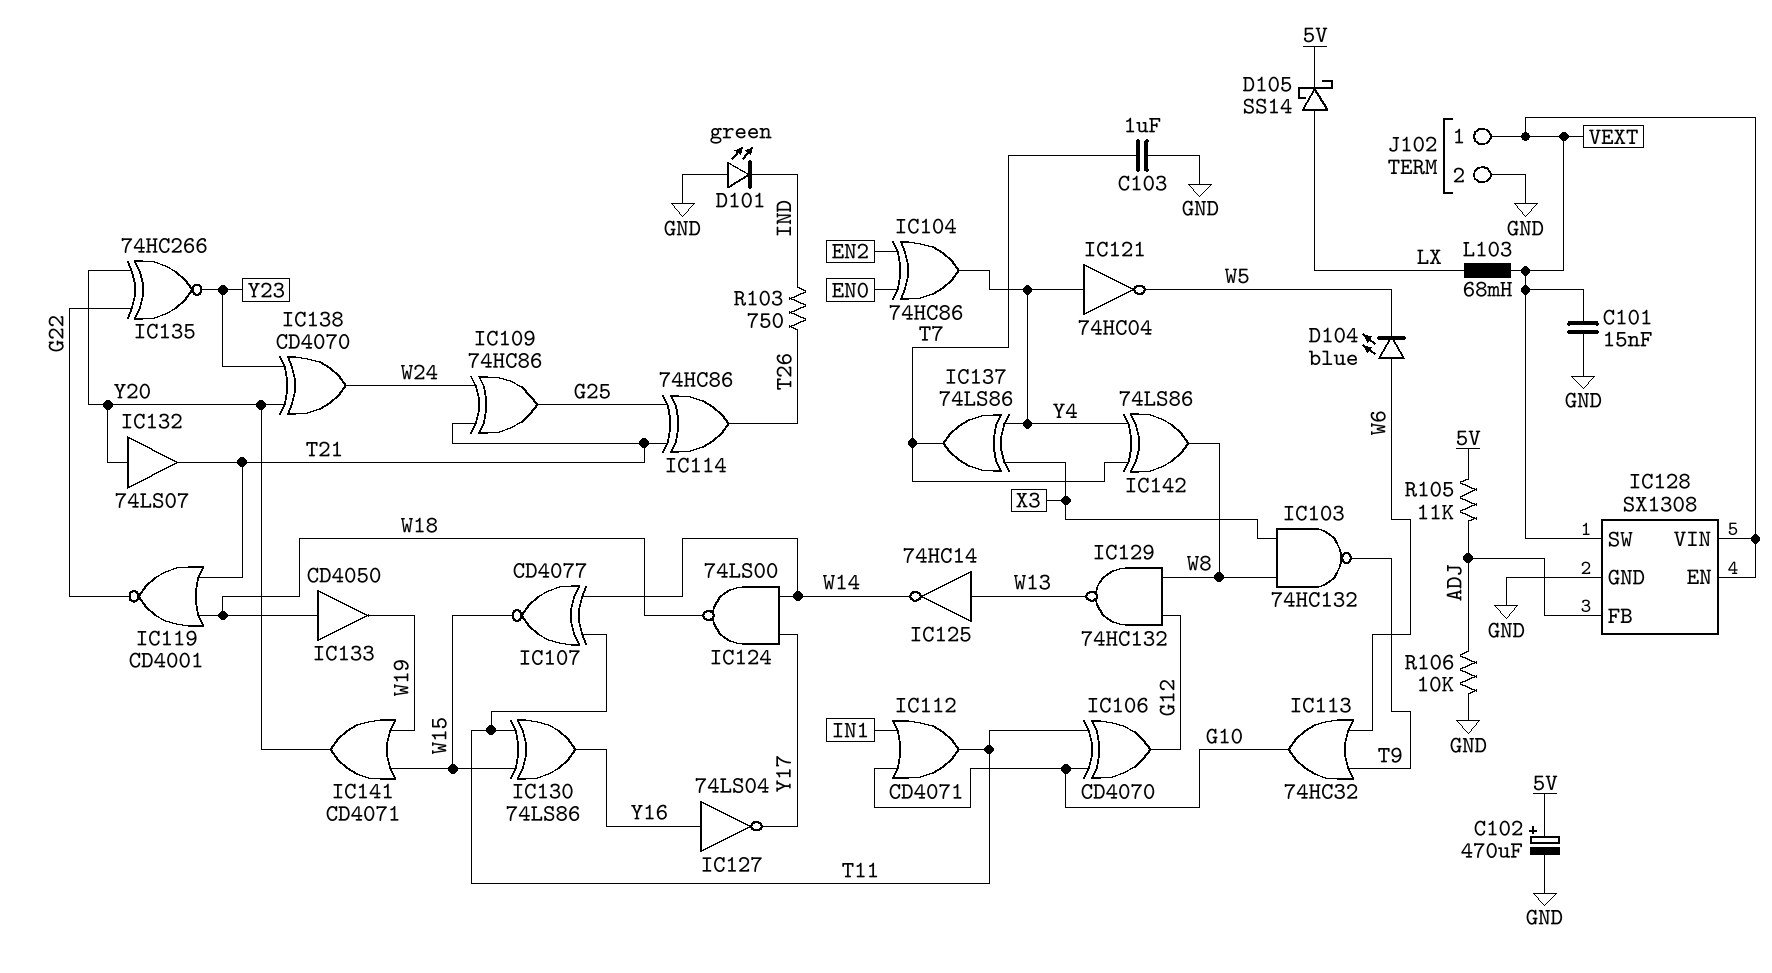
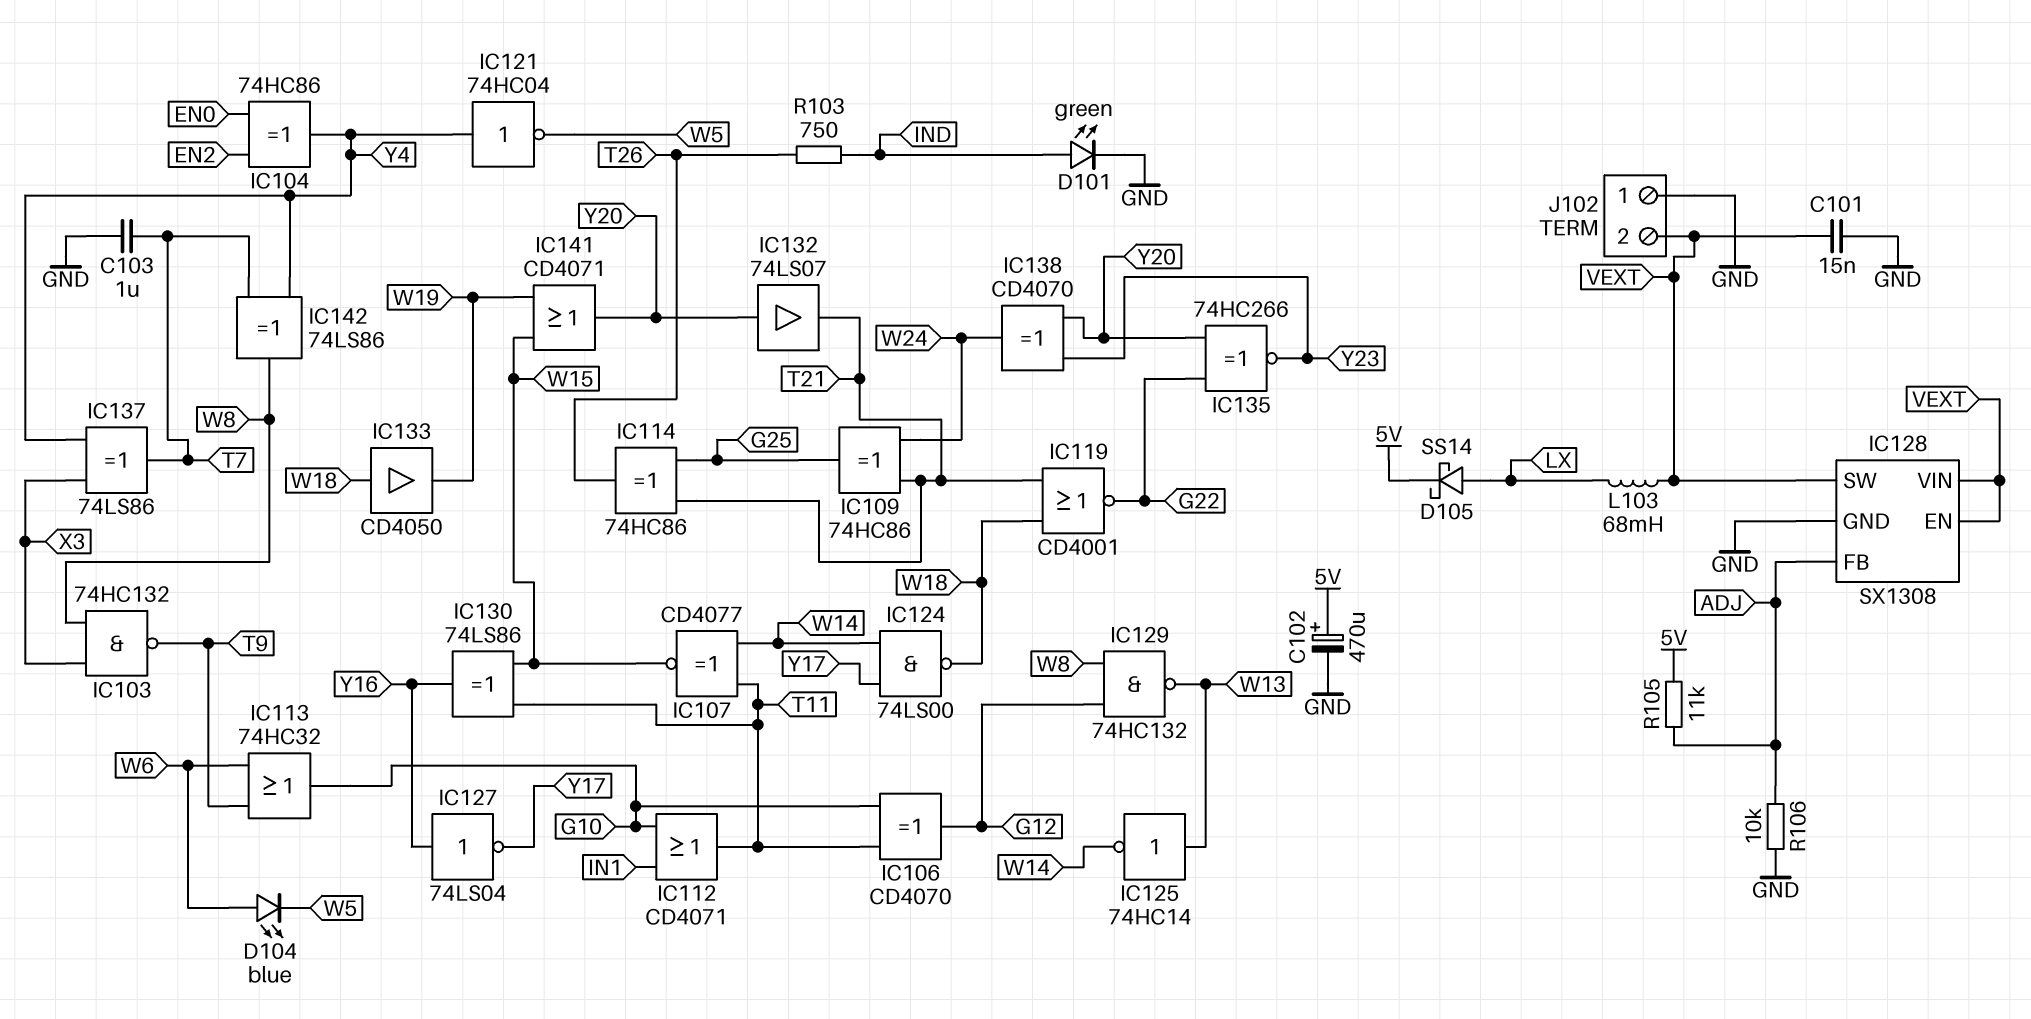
D101: LED green (A GND, K IND) -> LED green (A IND, K GND)
J102 pin 1: VEXT -> GND
J102 pin 2: GND -> VEXT

